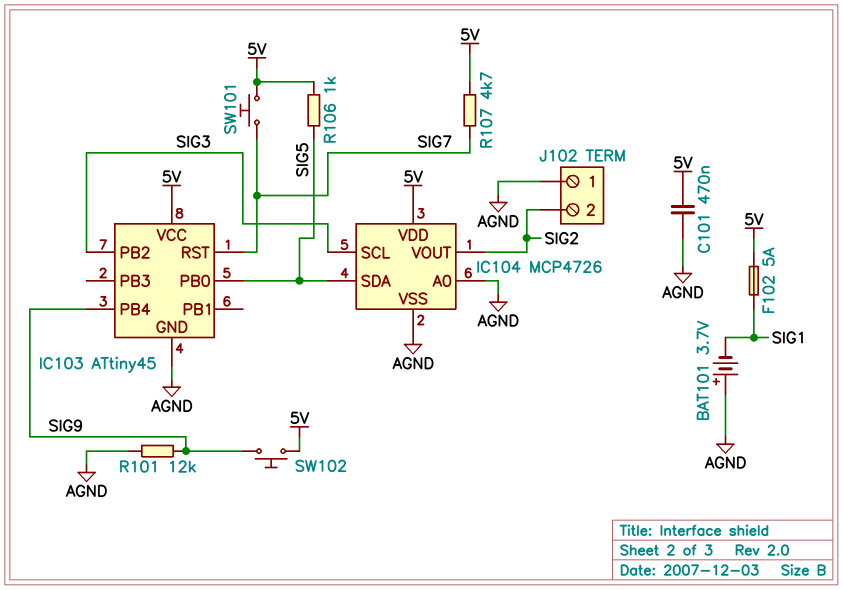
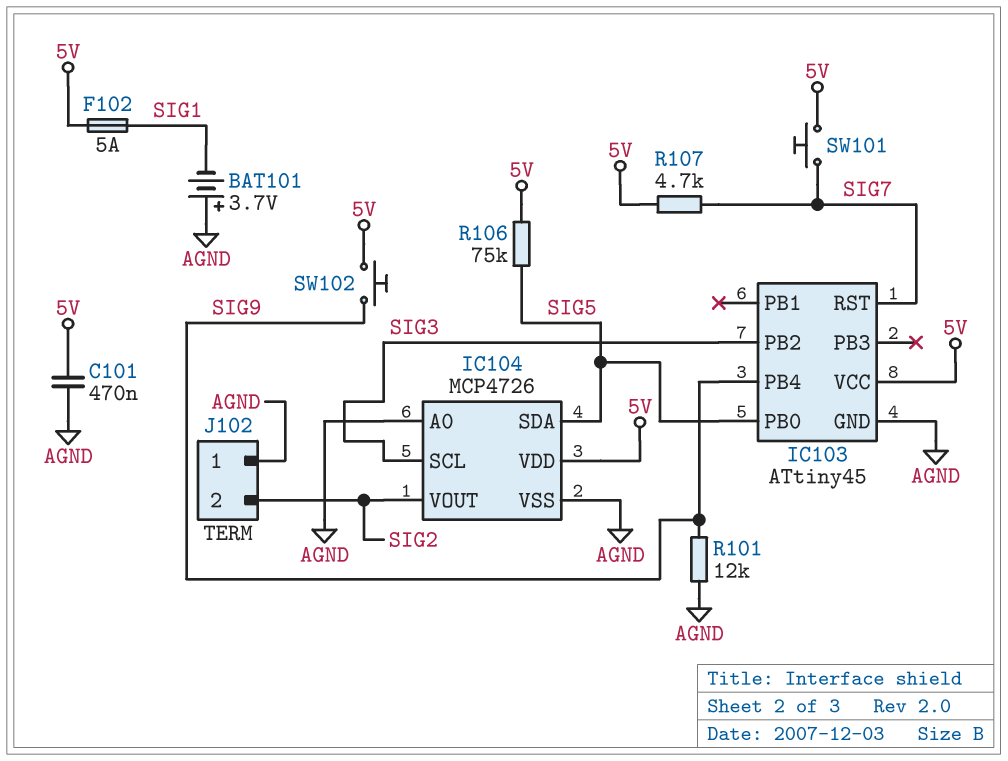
R106: 1k (5V, SIG5) -> 75k (5V, SIG5)

